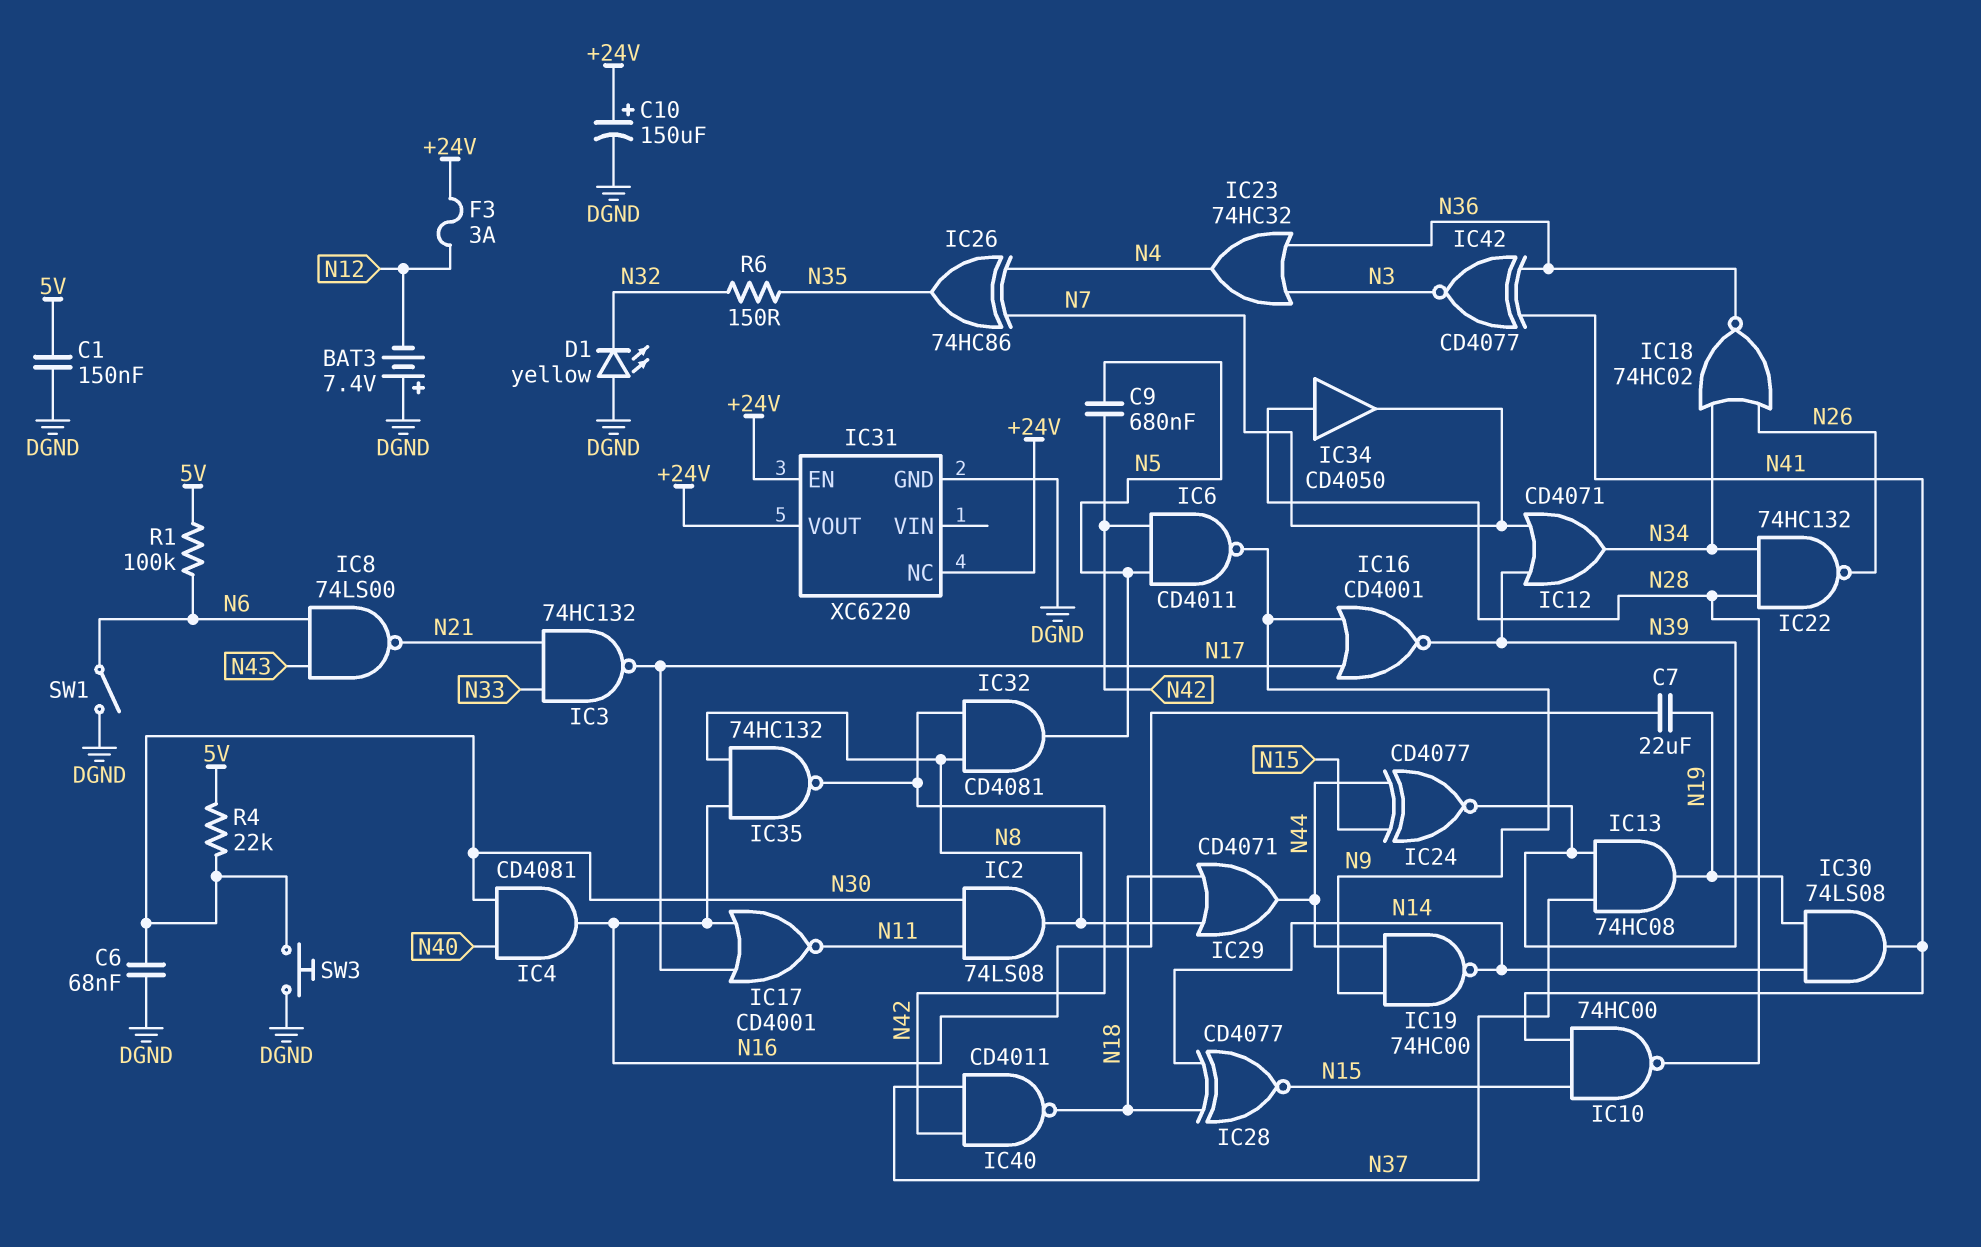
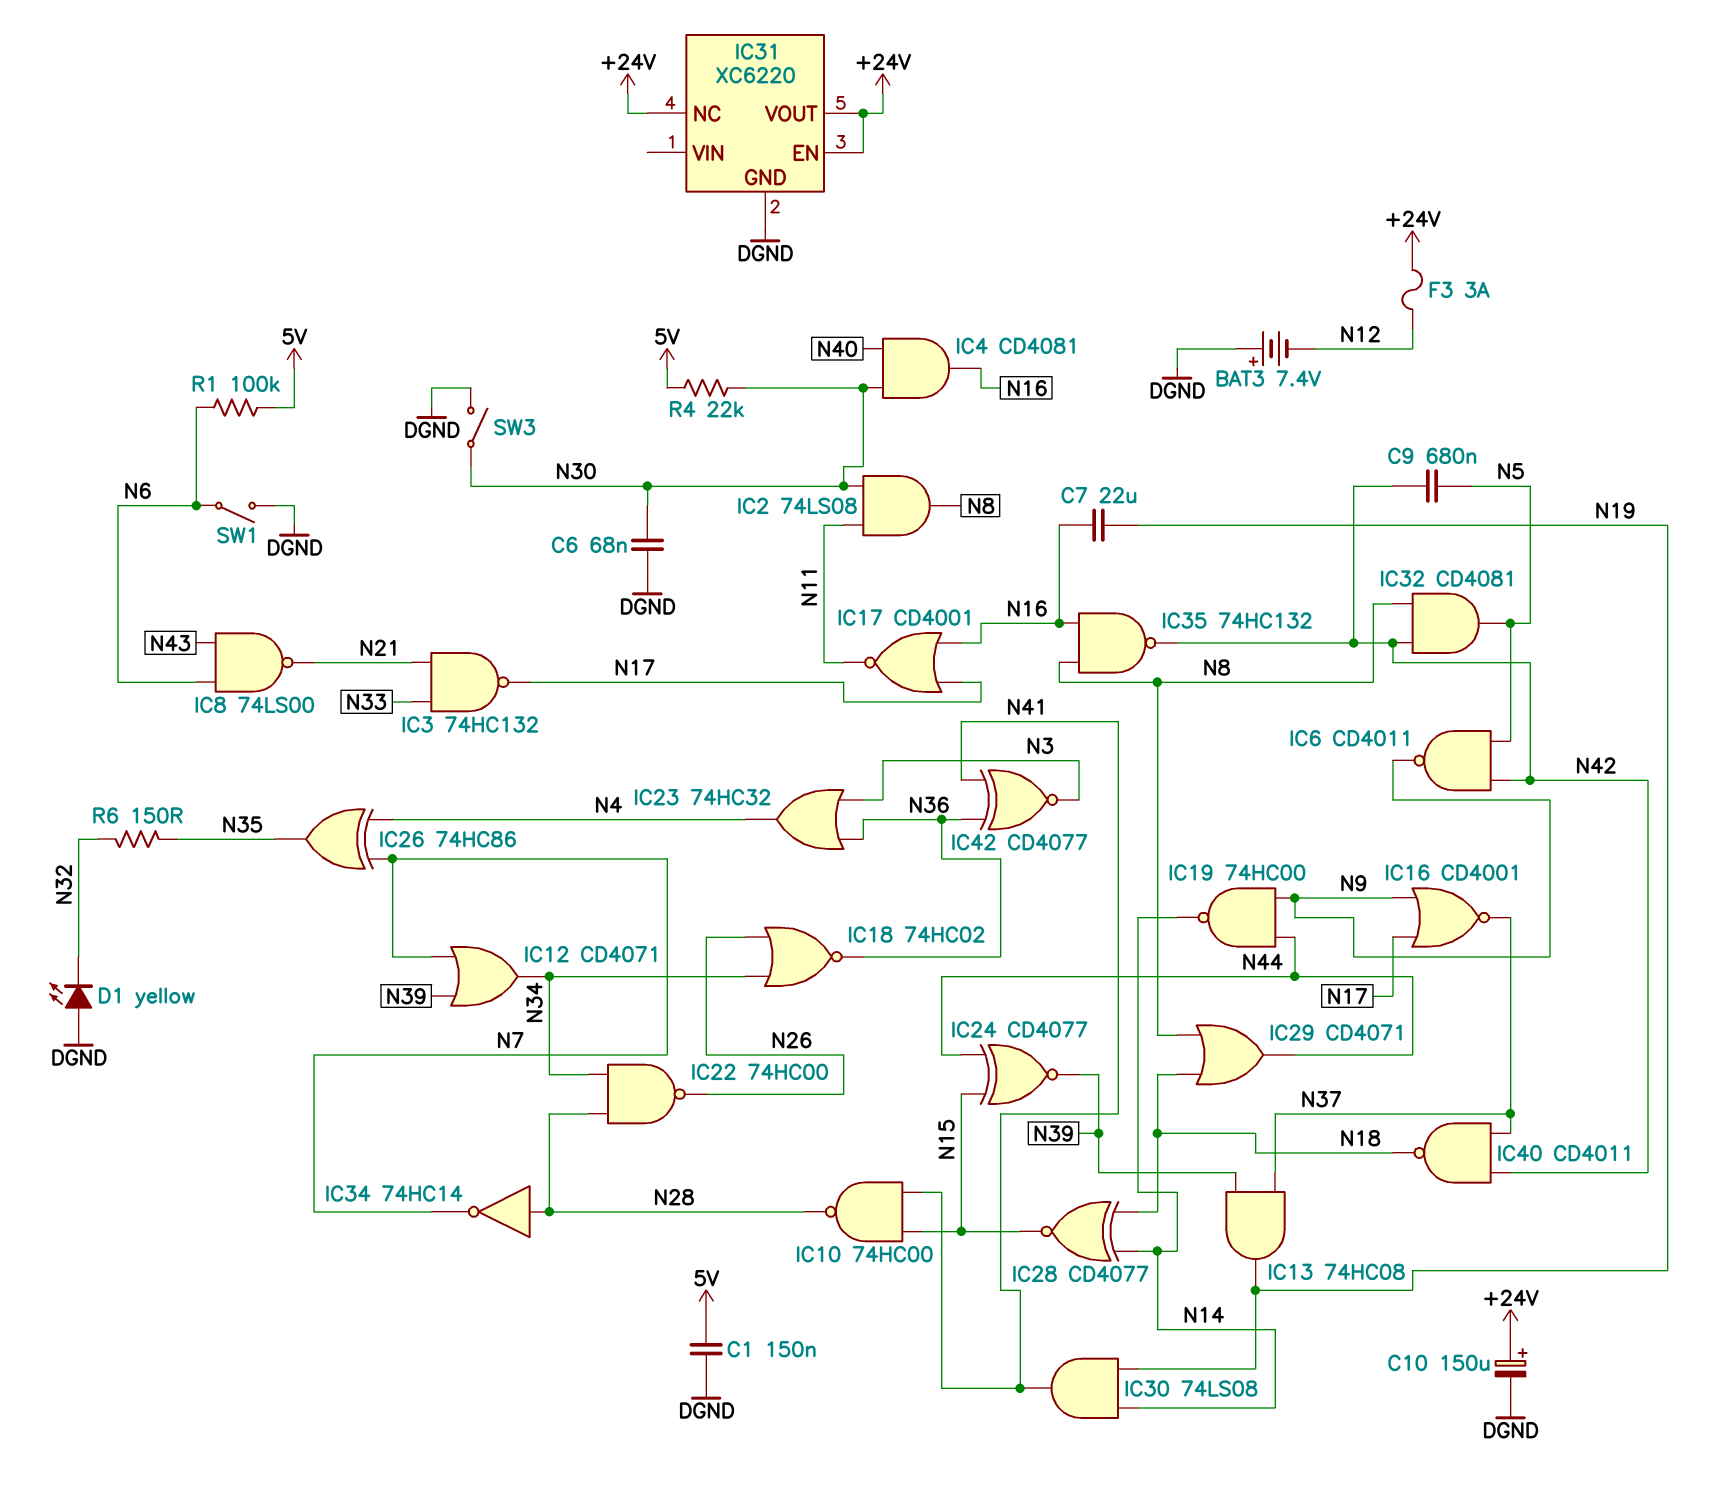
IC16: NOR CD4001 (in N9, in N17, out N39) -> NOR CD4001 (in N9, in N17, out N37)
IC22: NAND 74HC132 (in N28, in N34, out N26) -> NAND 74HC00 (in N28, in N34, out N26)
IC34: buffer CD4050 (in N28, out N7) -> NOT 74HC14 (in N28, out N7)
SW3: button (DGND, N30) -> switch (DGND, N30)

